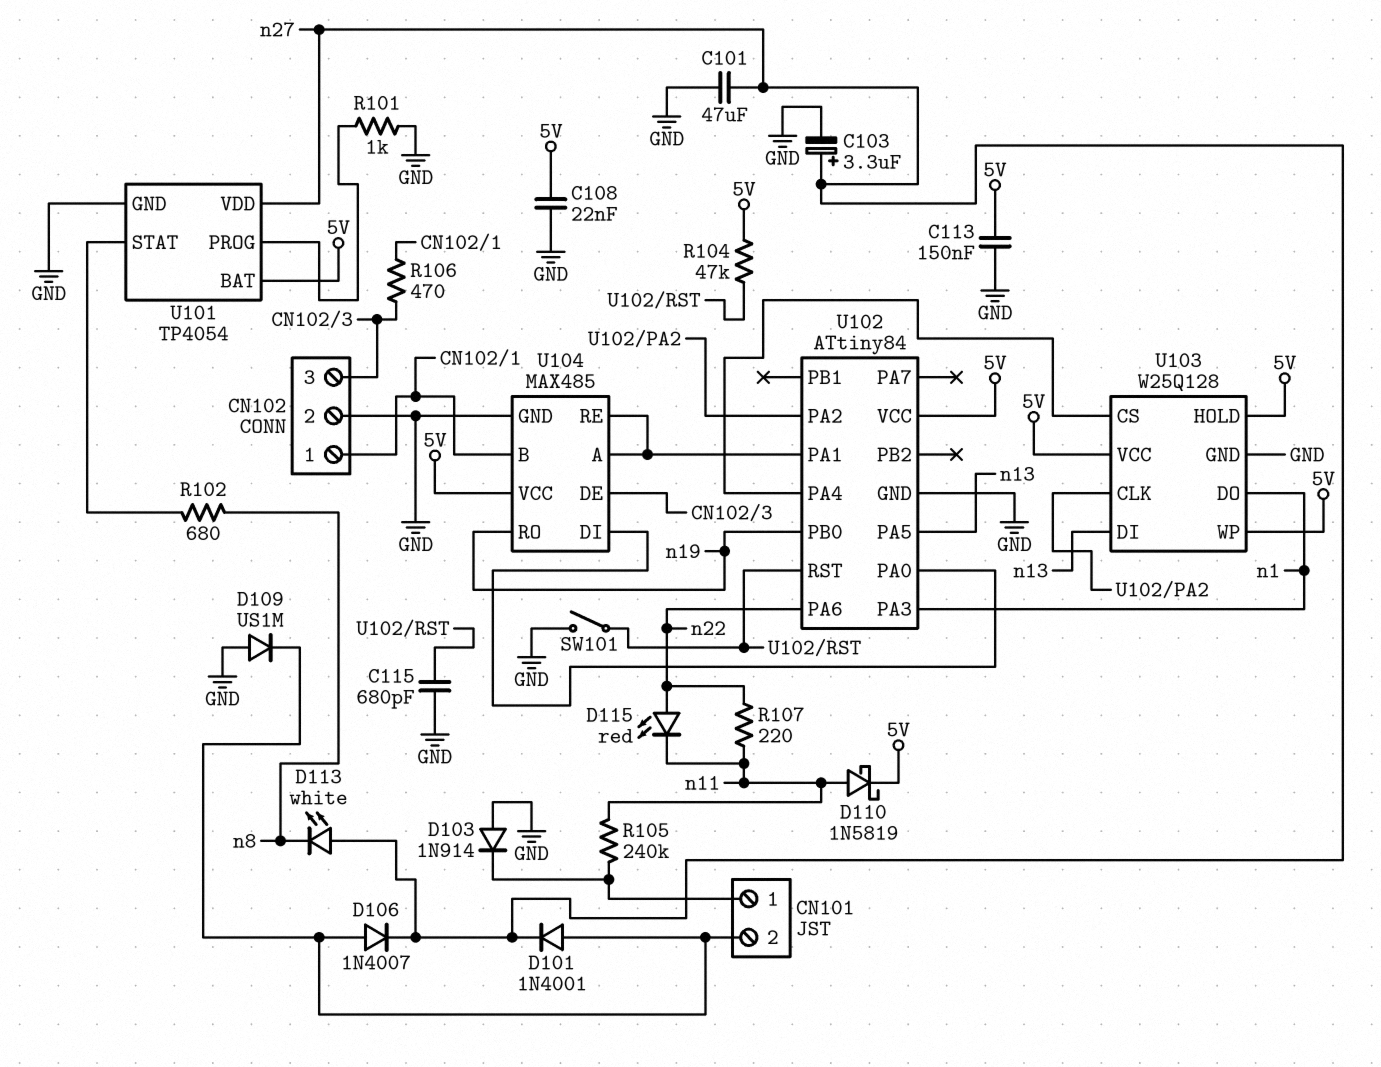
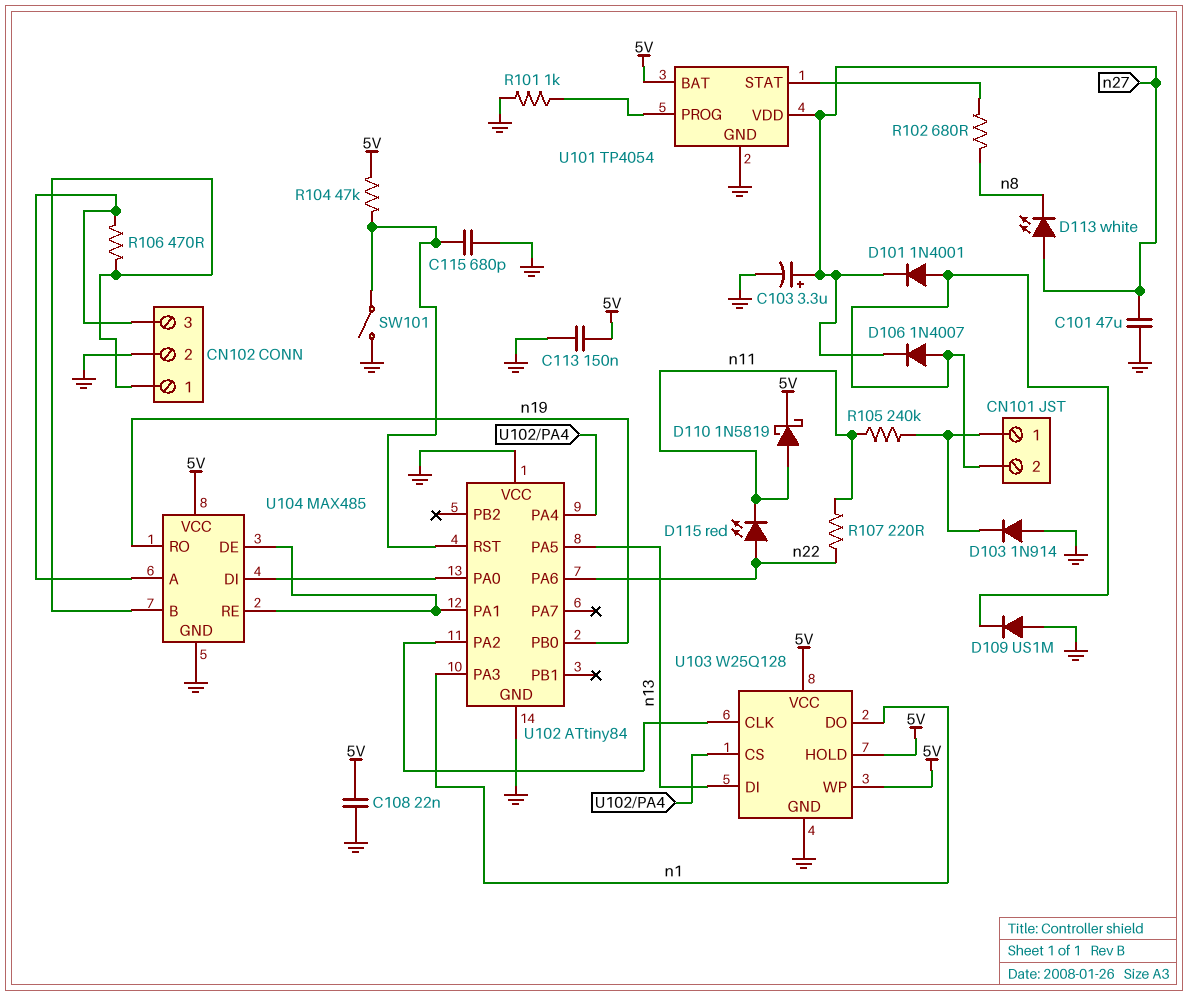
U102 pin VCC: 5V -> GND
U104 pin A: U102/PA1 -> CN102/3
U104 pin DE: CN102/3 -> U102/PA1

